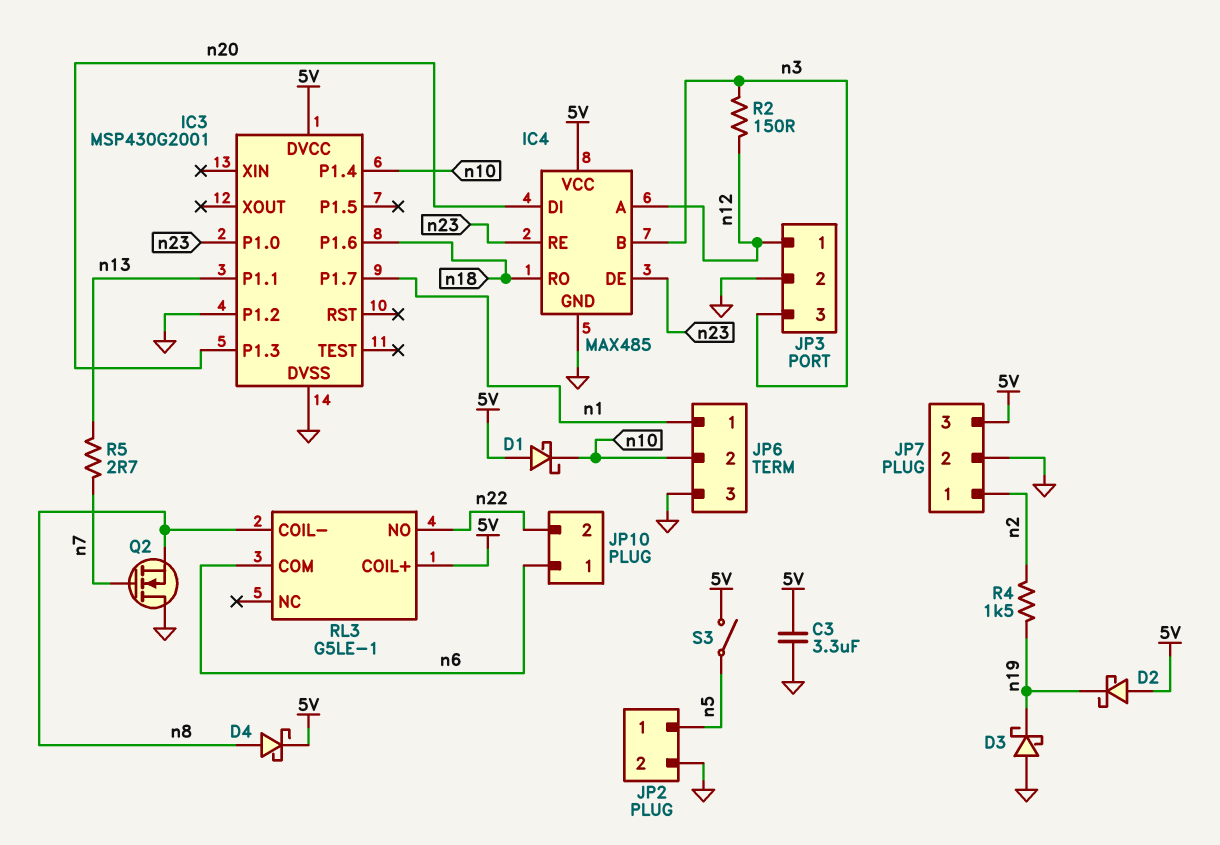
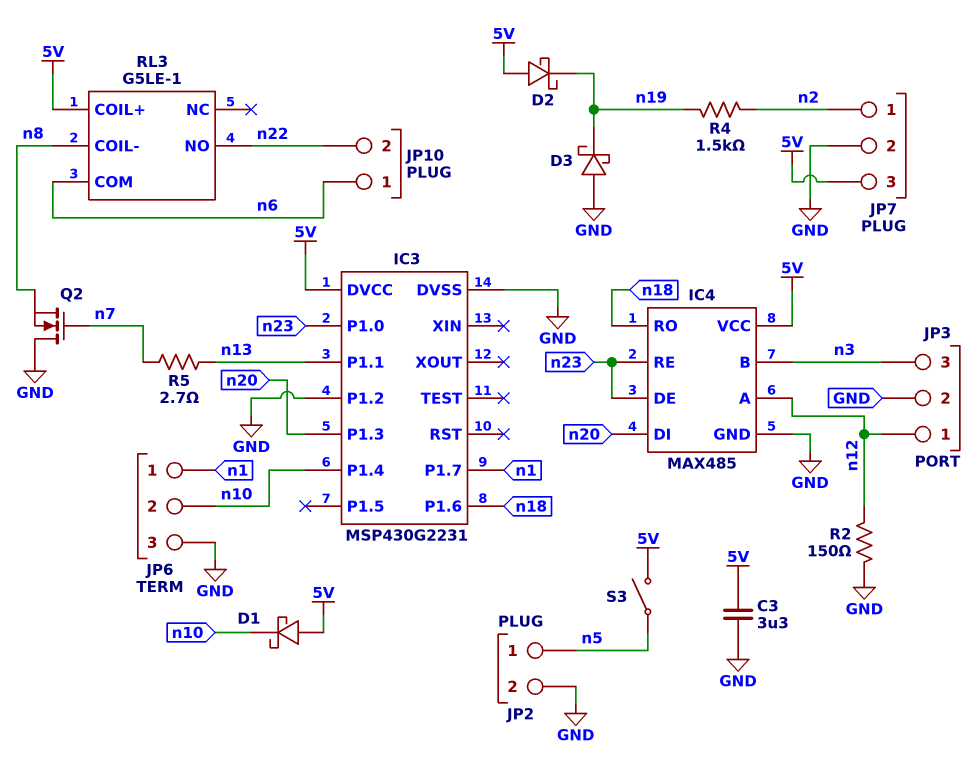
D4: schottky (A n8, K 5V) -> none
IC3: MSP430G2001 -> MSP430G2231
R2: 150 (n3, n12) -> 150 (GND, n12)

